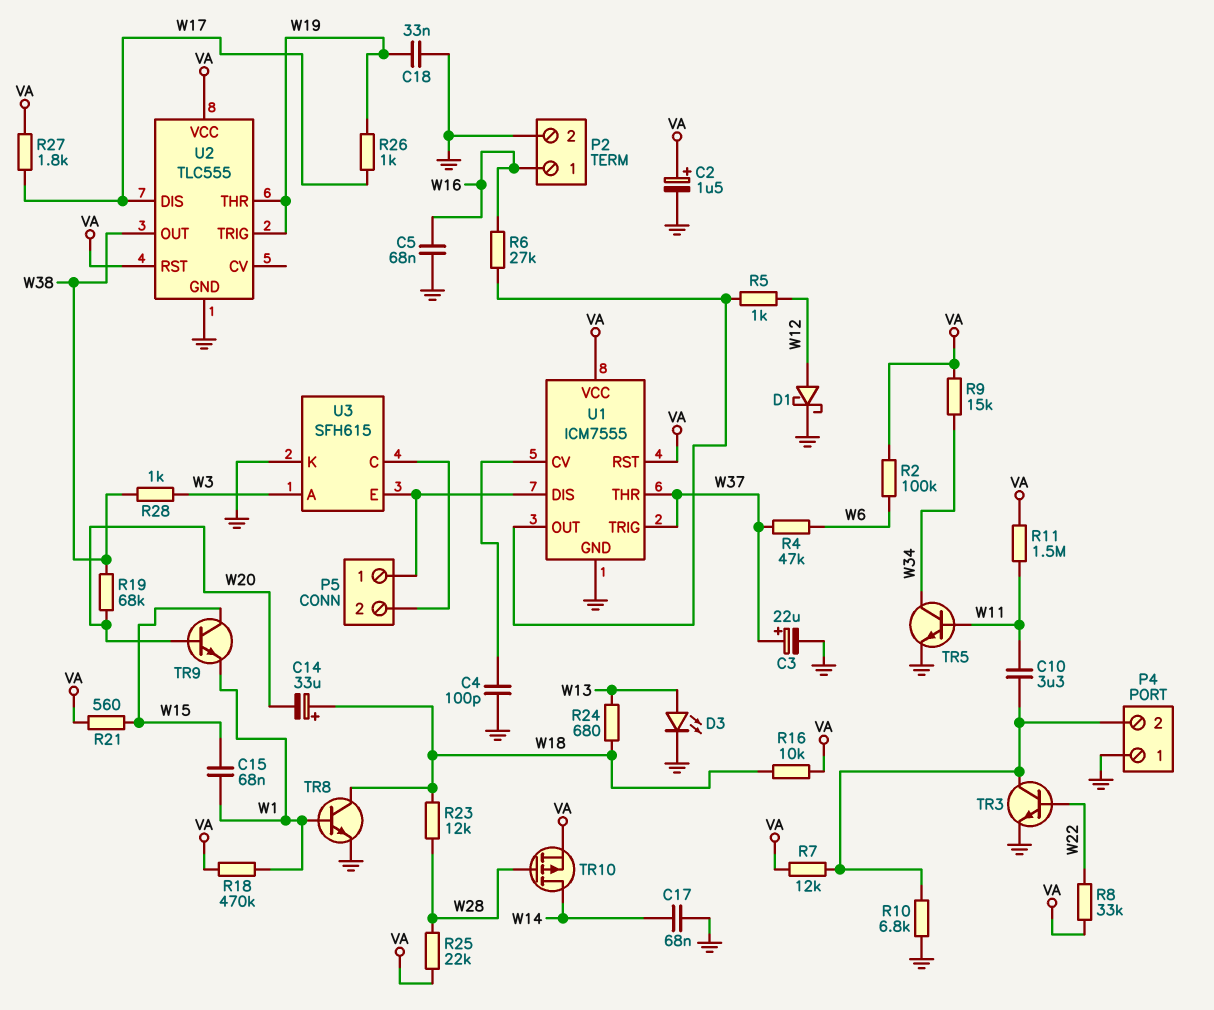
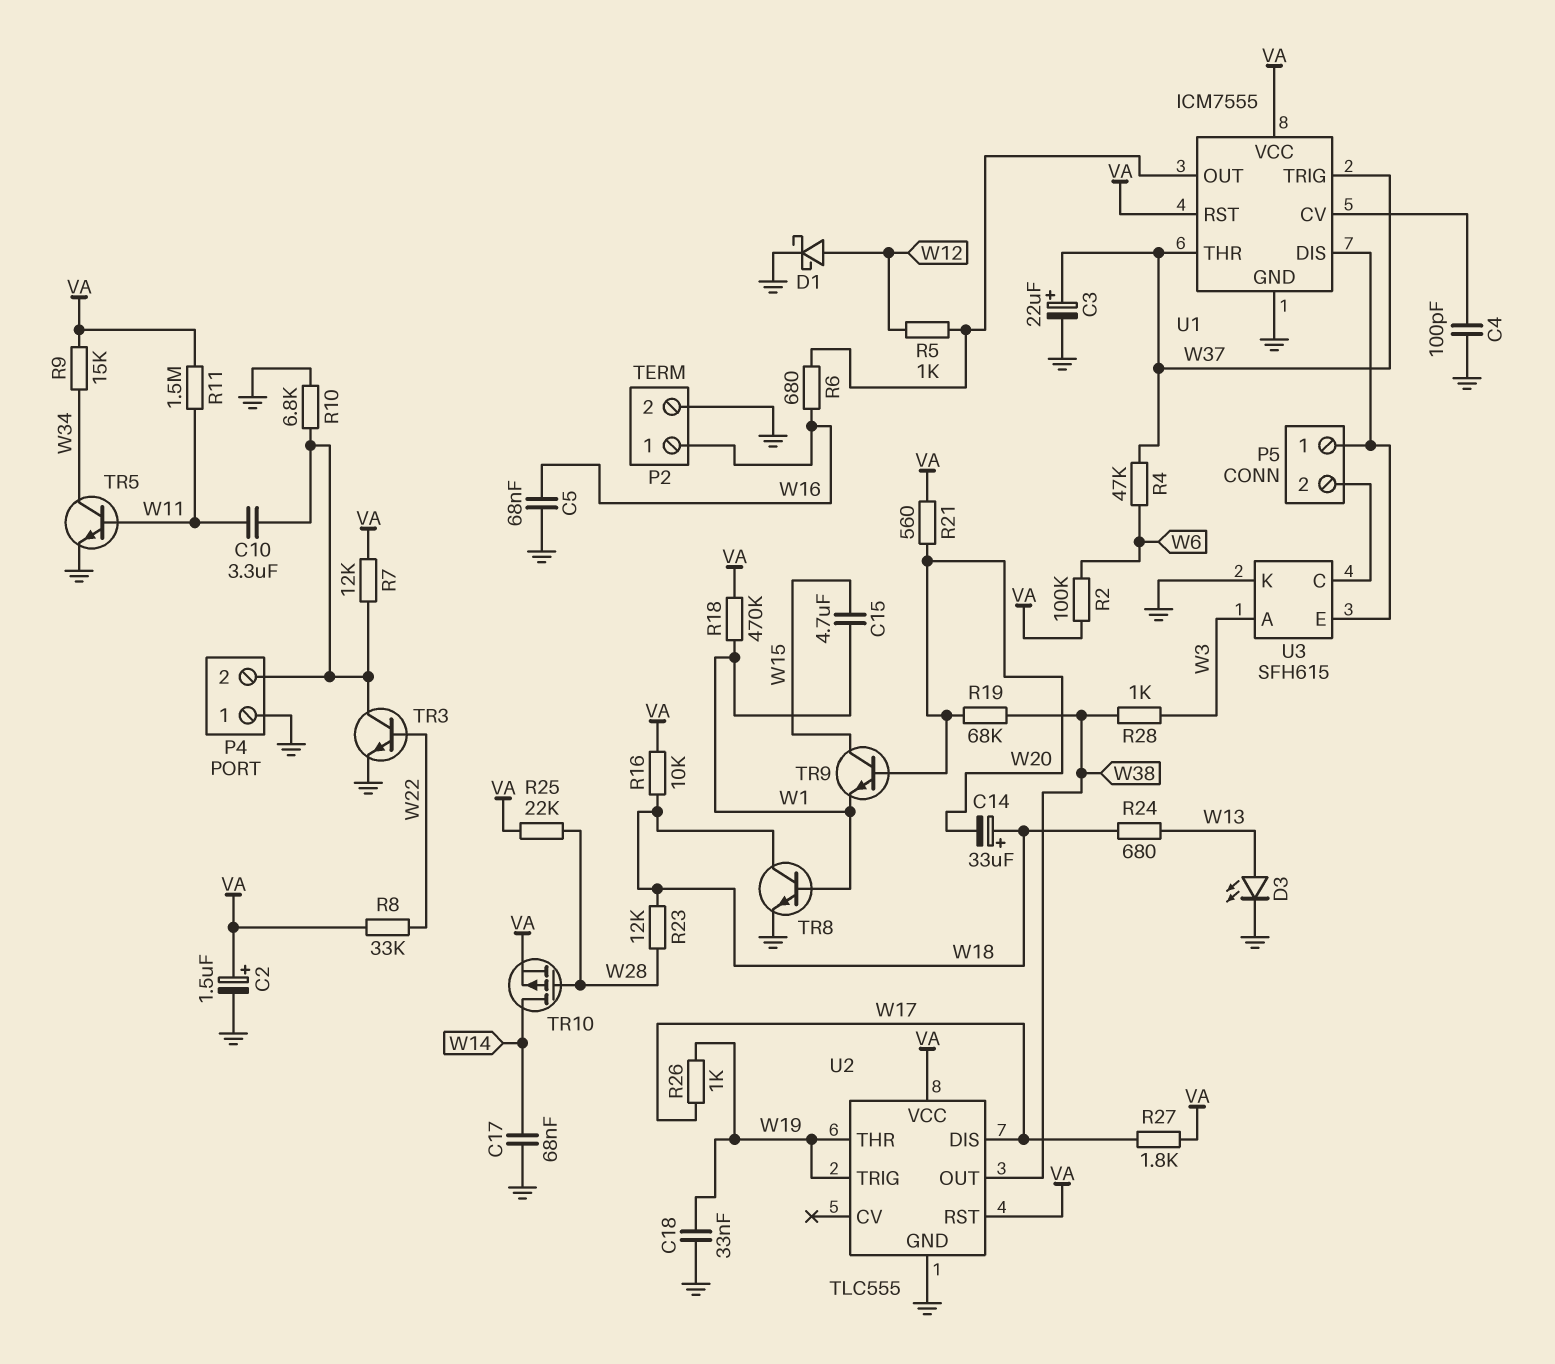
C15: 68nF (W1, W15) -> 4.7uF (W1, W15)
R6: 27k (U1/OUT, W16) -> 680 (U1/OUT, W16)
R21: 560 (VA, W15) -> 560 (VA, W20)

